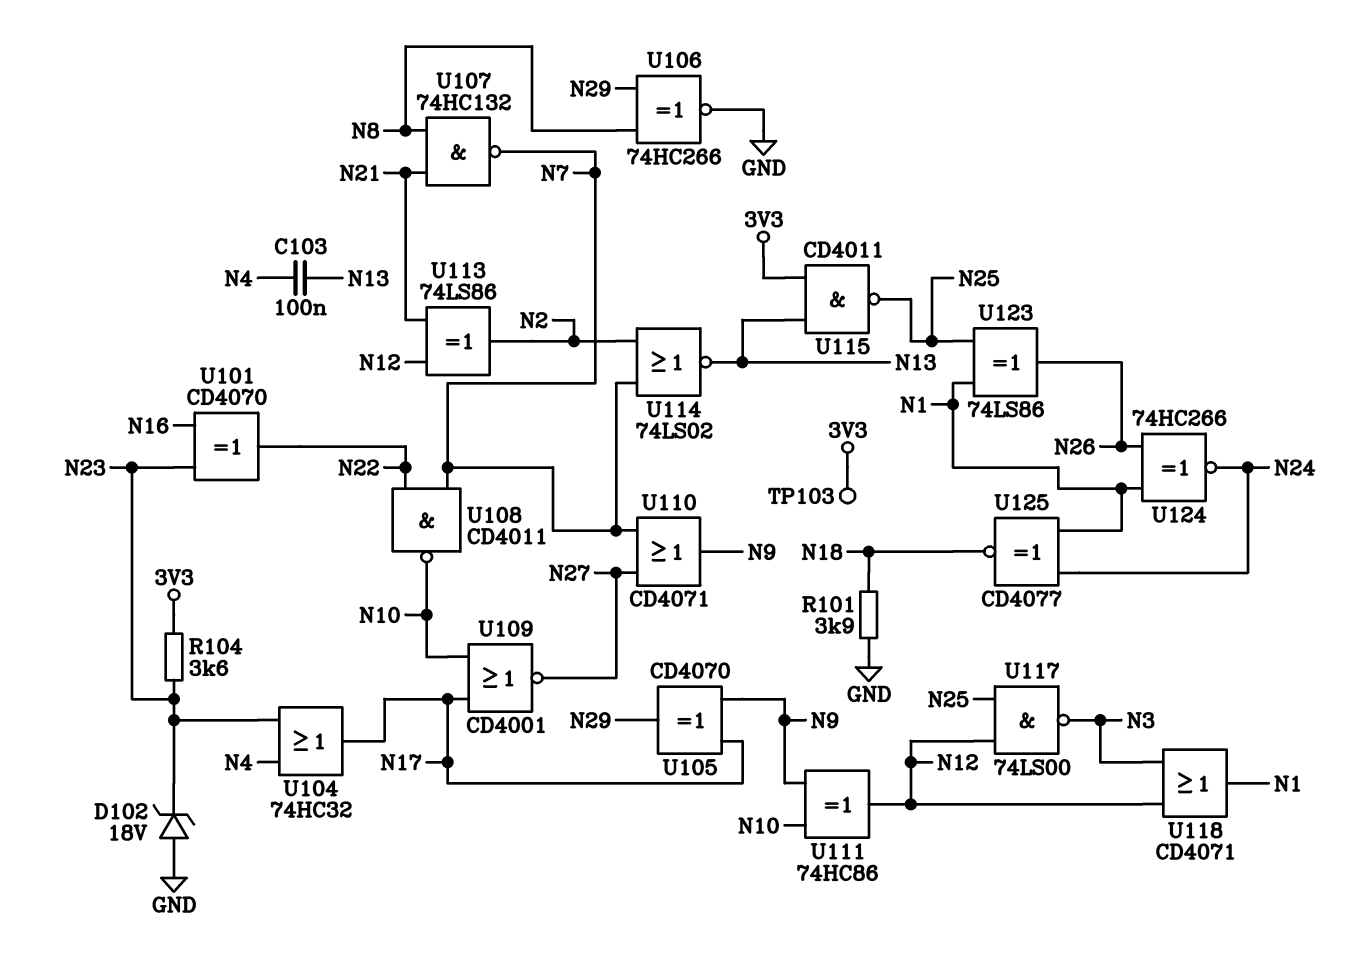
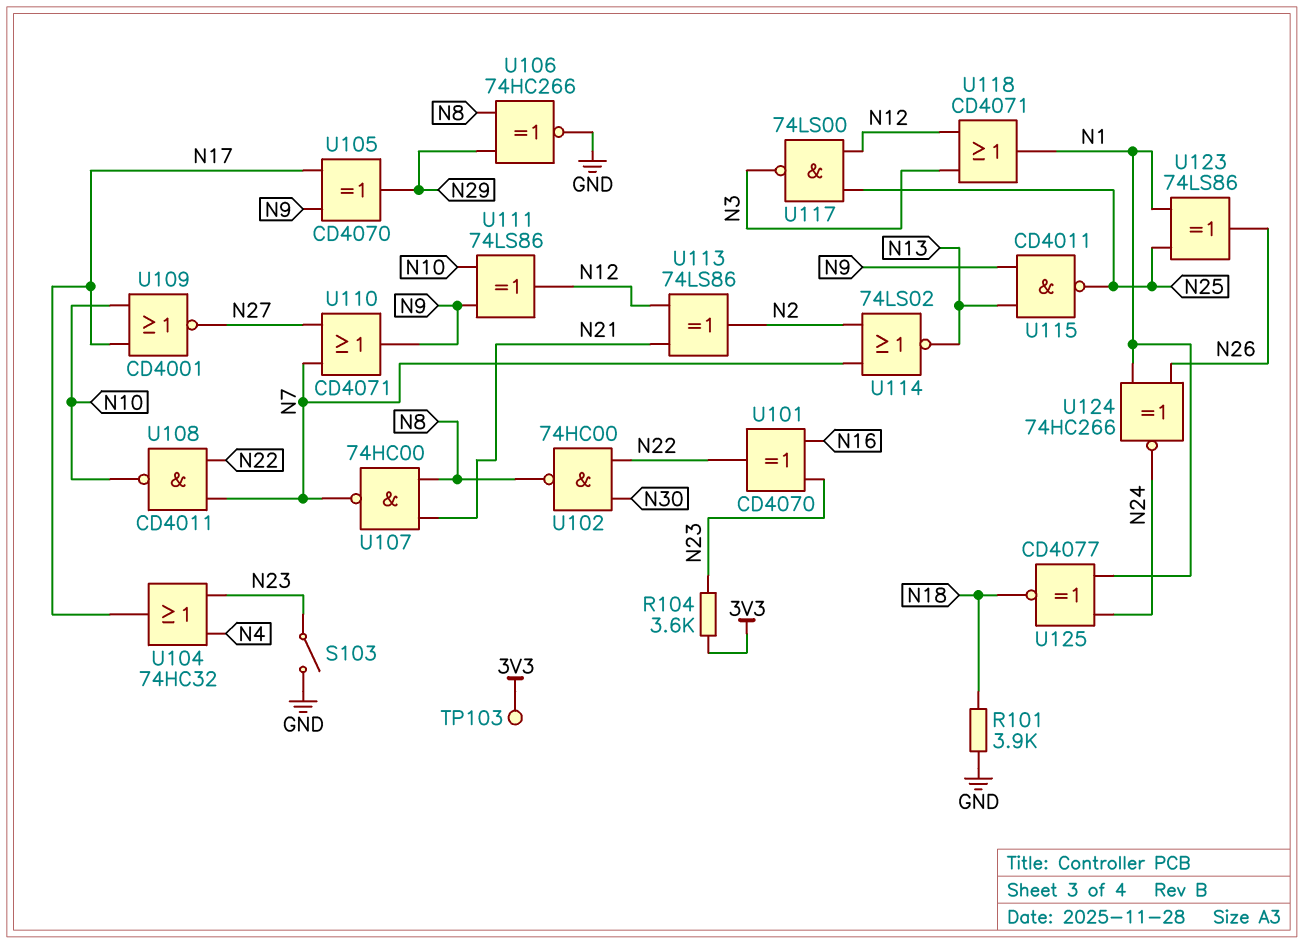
C103: 100nF (N4, N13) -> none
D102: zener 18V (A GND, K N23) -> none
S103: none -> switch (GND, N23)
U102: none -> NAND 74HC00 (in N22, in N30, out N8)
U107: NAND 74HC132 (in N8, in N21, out N7) -> NAND 74HC00 (in N8, in N21, out N7)
U111: XOR 74HC86 (in N9, in N10, out N12) -> XOR 74LS86 (in N9, in N10, out N12)
U115: NAND CD4011 (in 3V3, in N13, out N25) -> NAND CD4011 (in N9, in N13, out N25)

